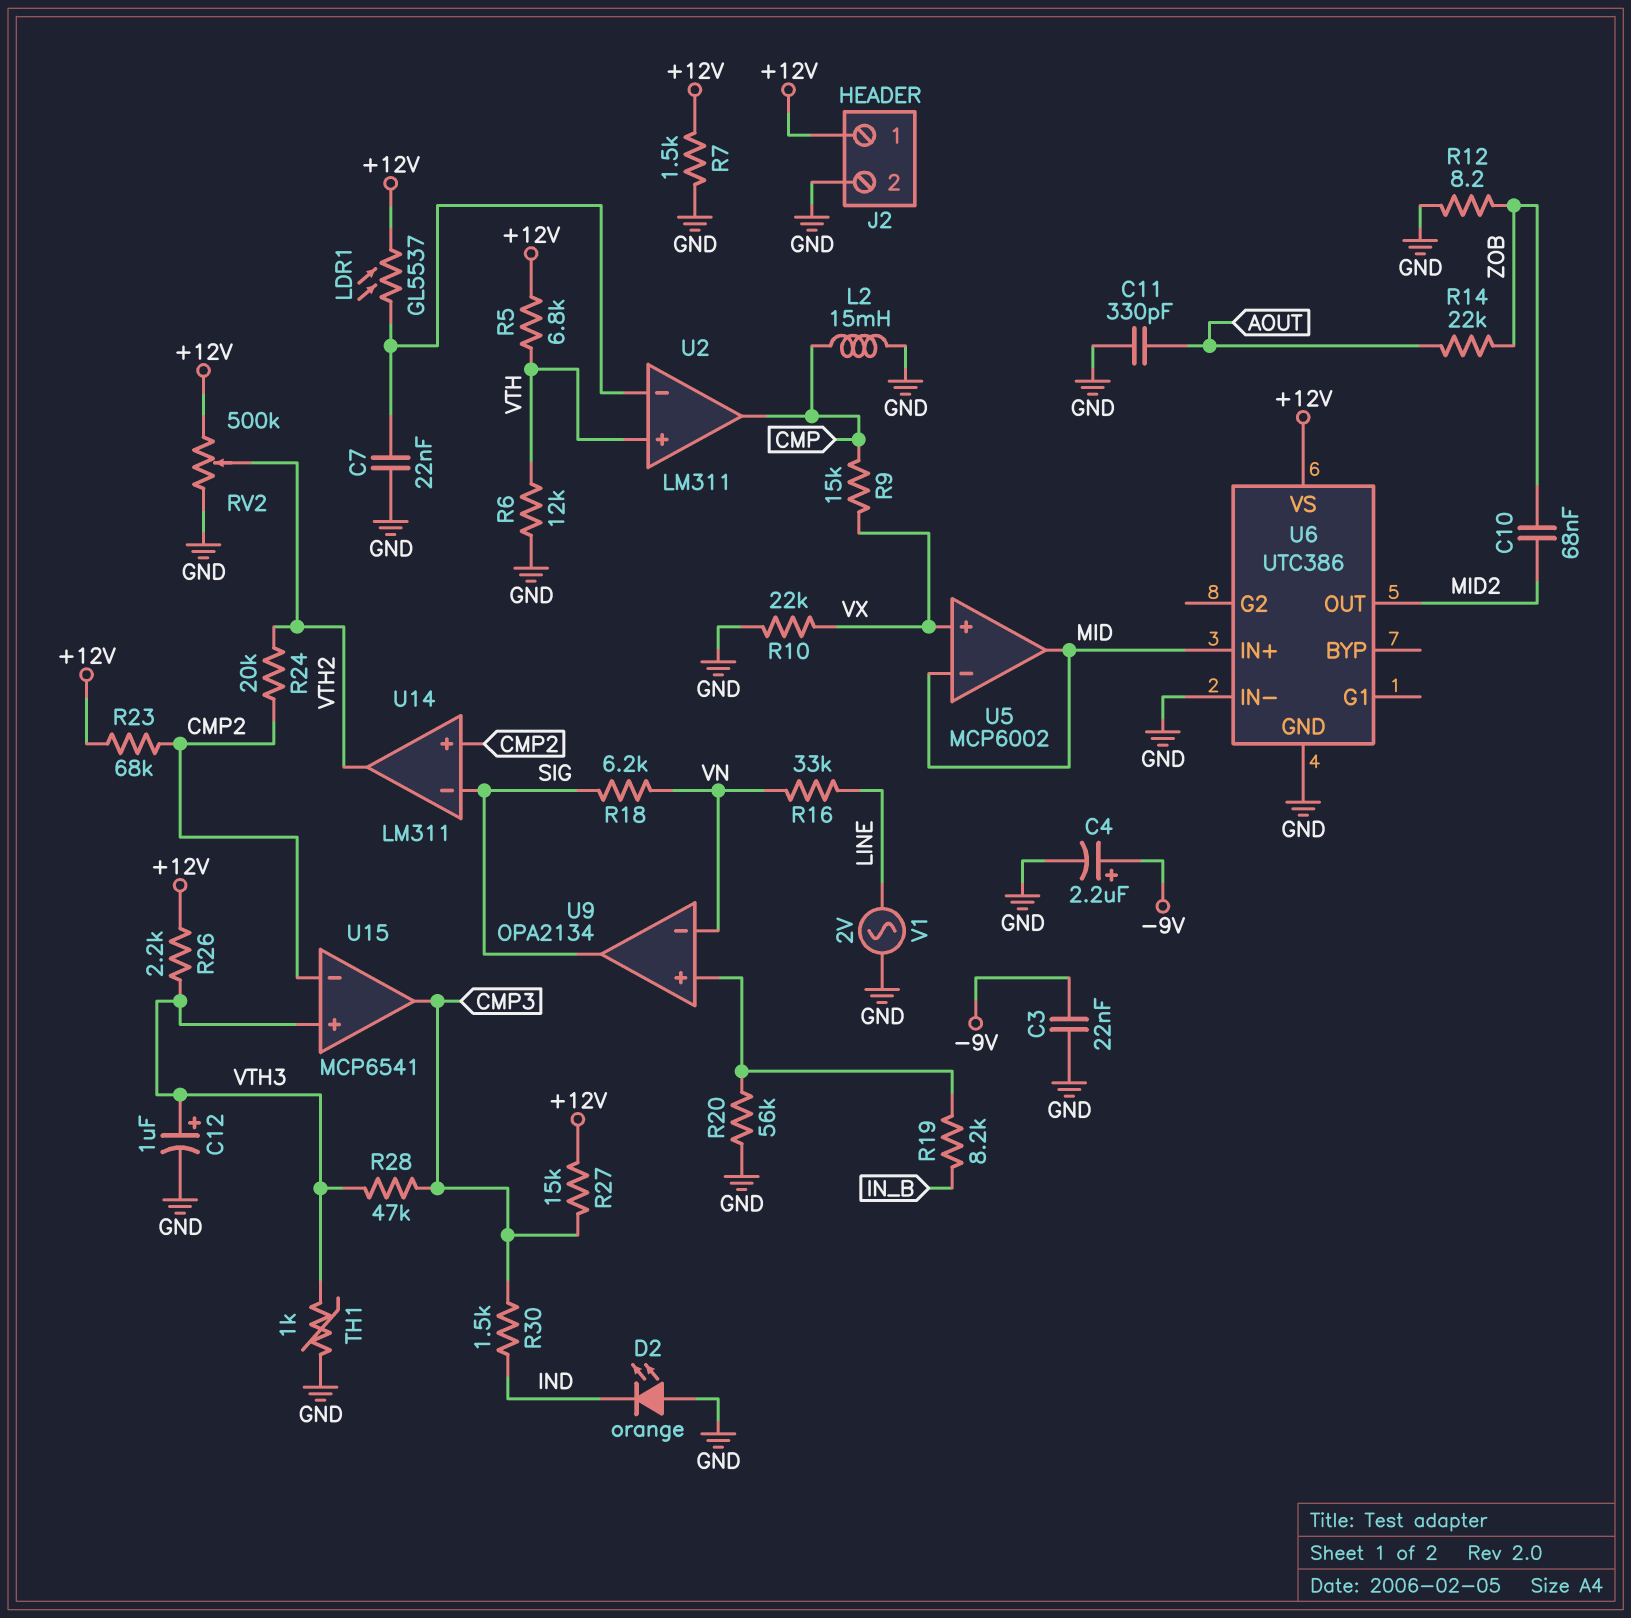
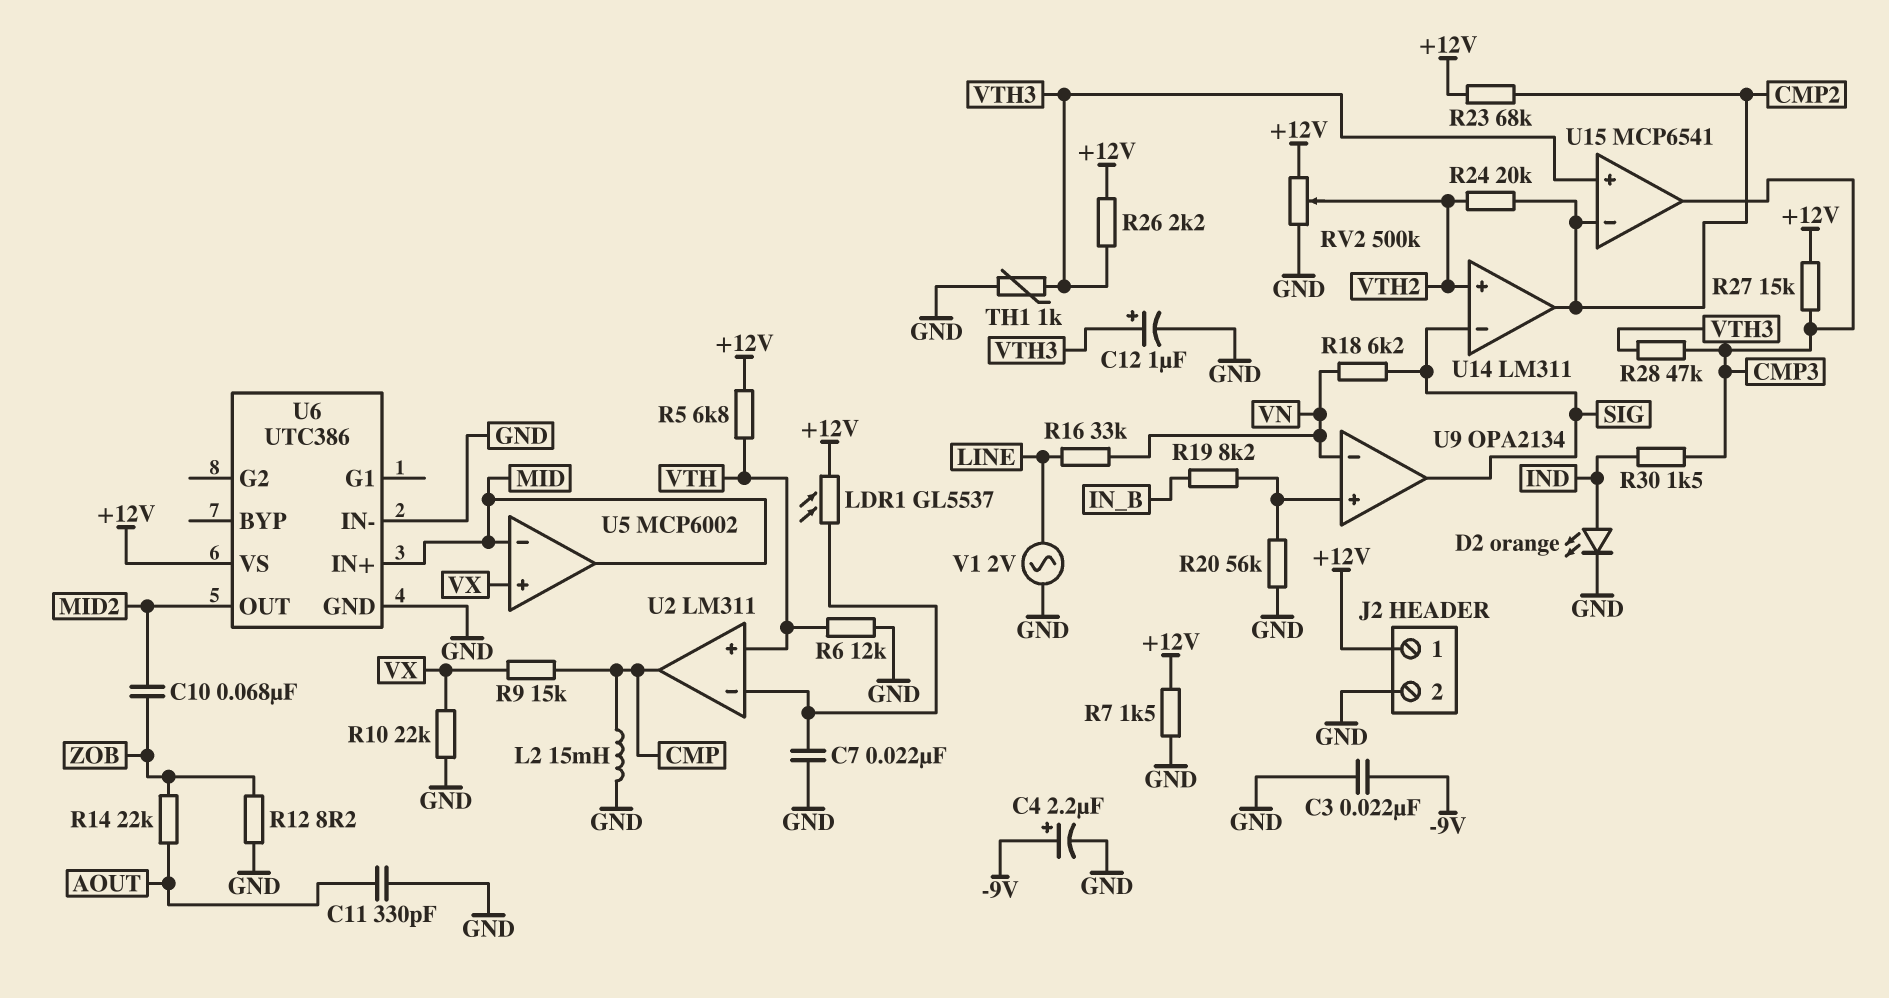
D2: LED orange (A GND, K IND) -> LED orange (A IND, K GND)
U14 pin in+: CMP2 -> VTH2
U14 pin out: VTH2 -> CMP2

